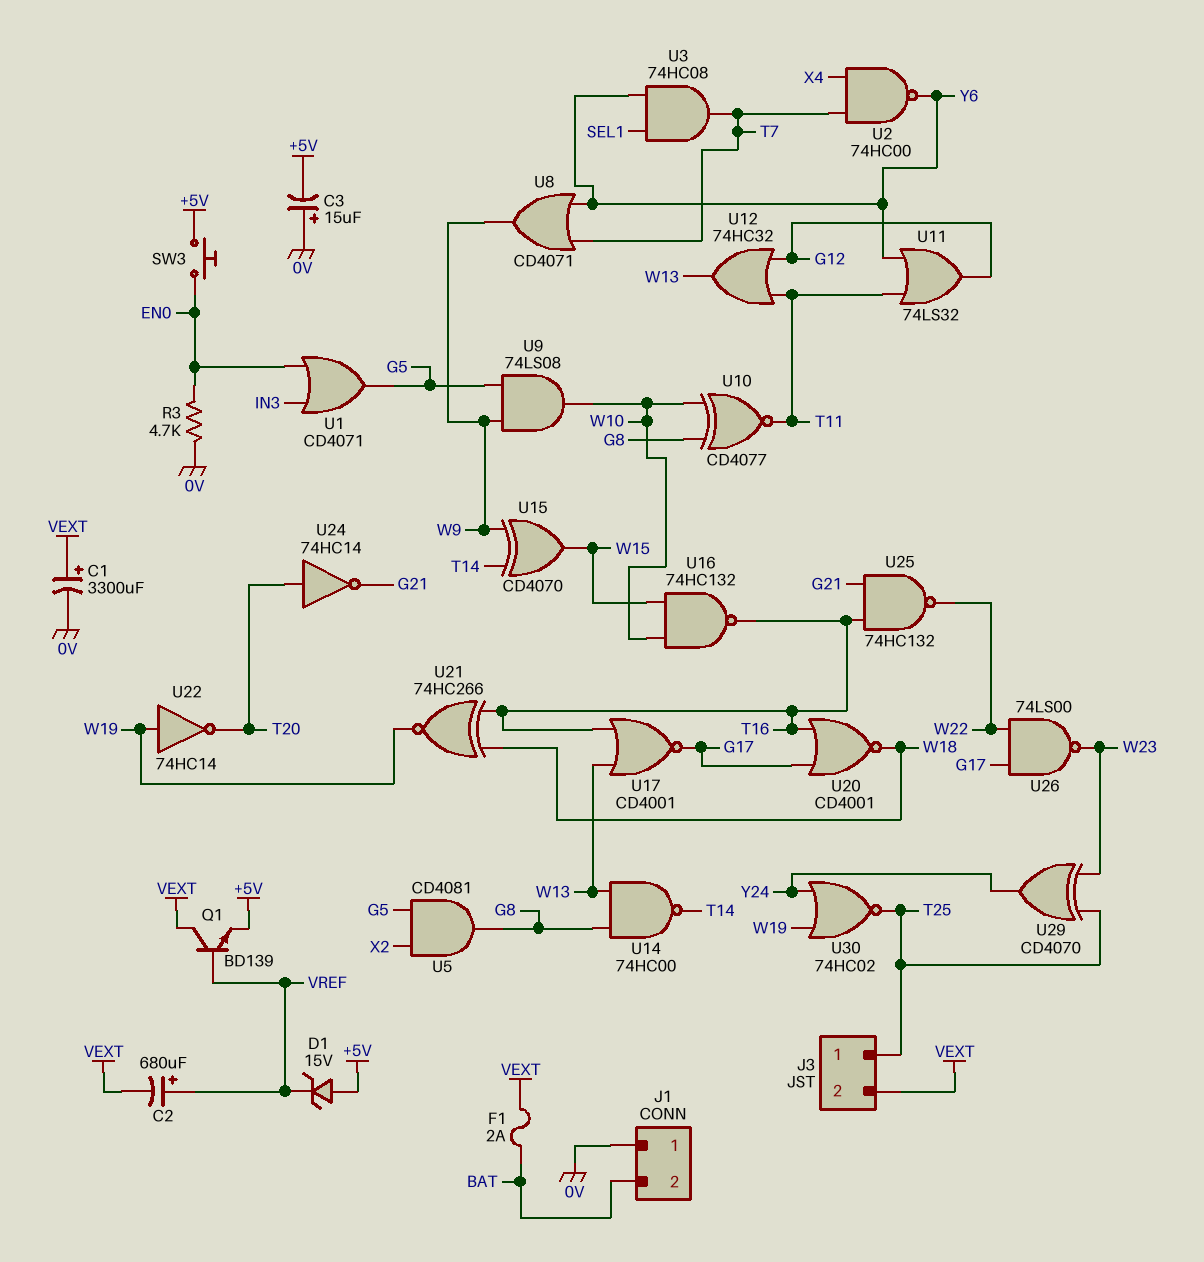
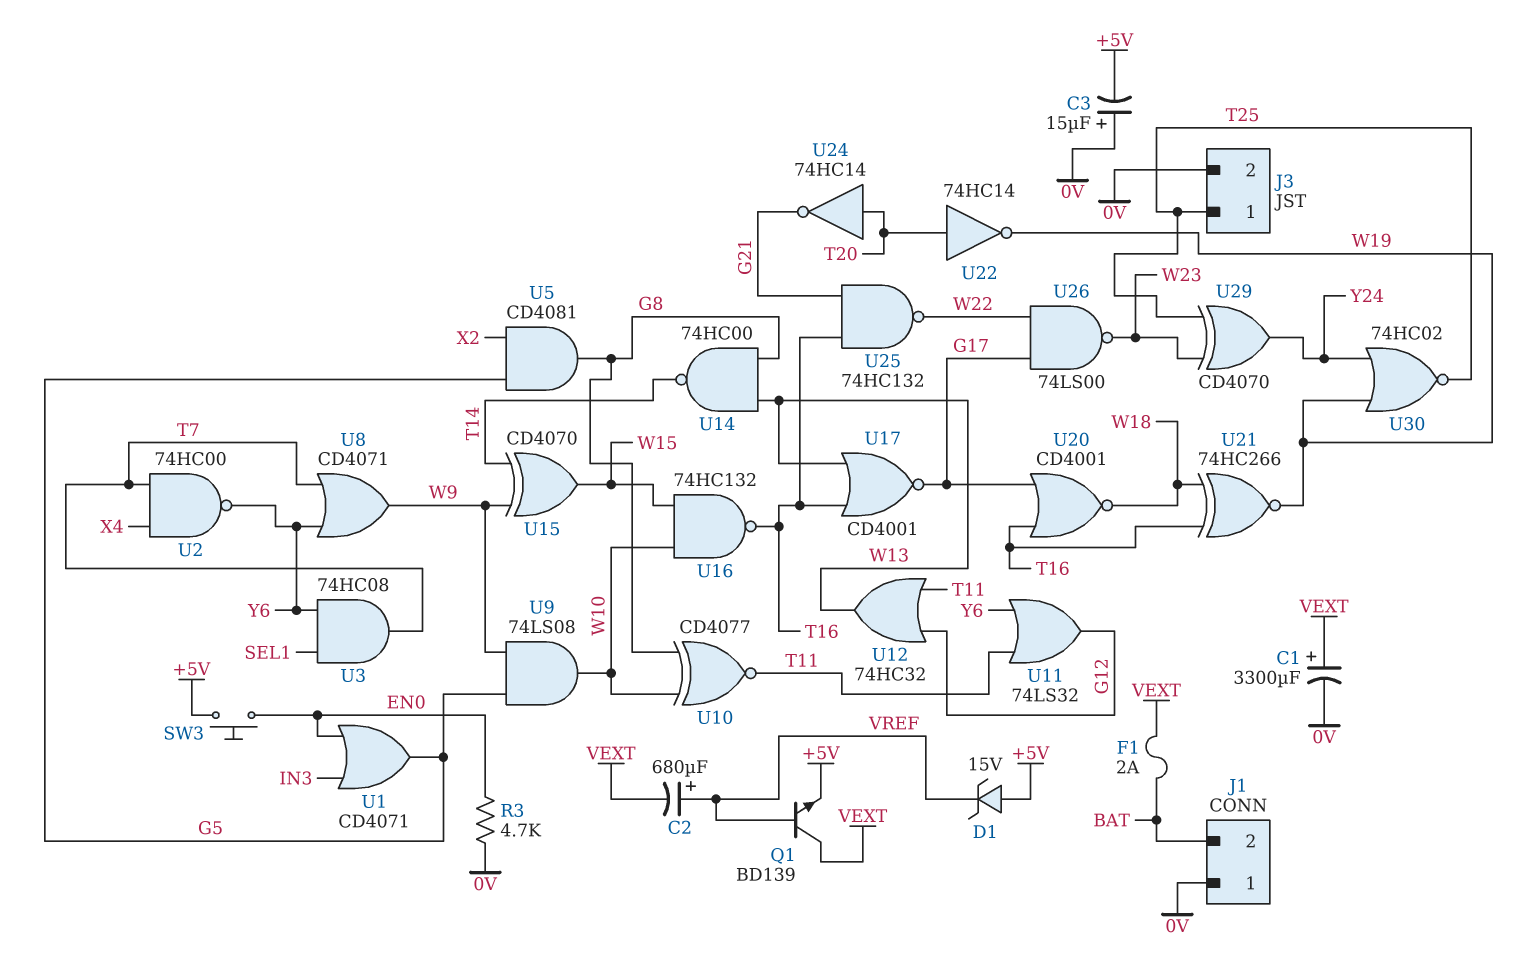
J3 pin 2: VEXT -> 0V
U22: NOT 74HC14 (in W19, out T20) -> NOT 74HC14 (in T20, out W19)

